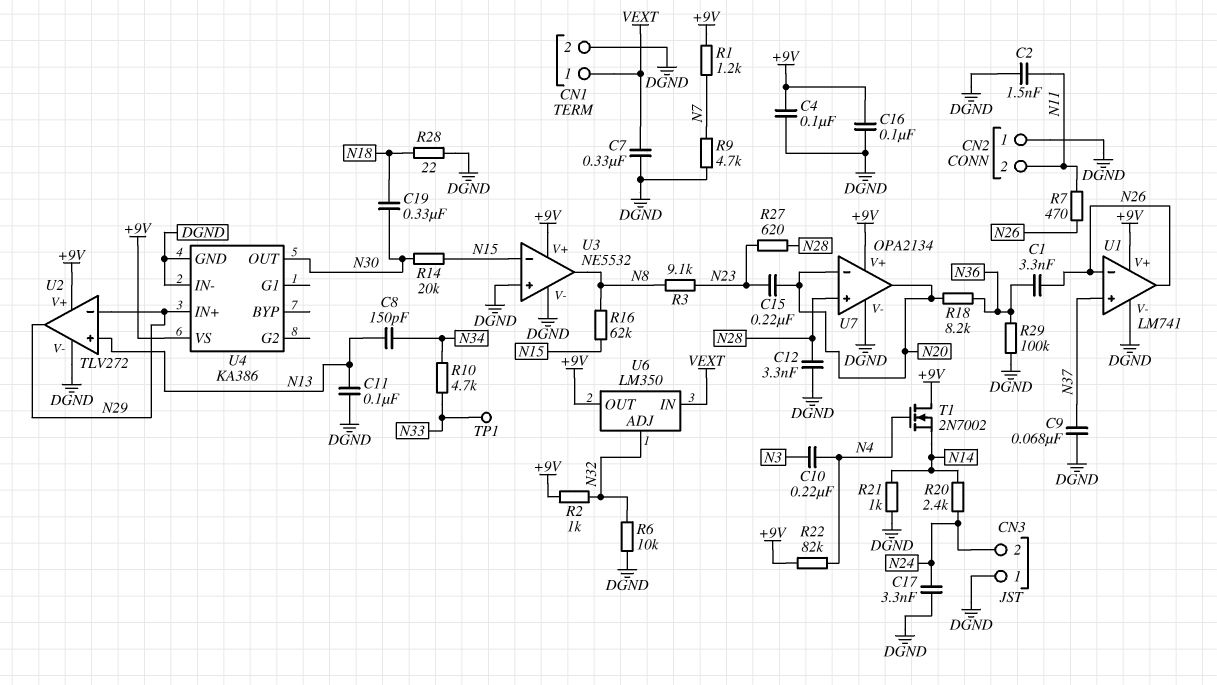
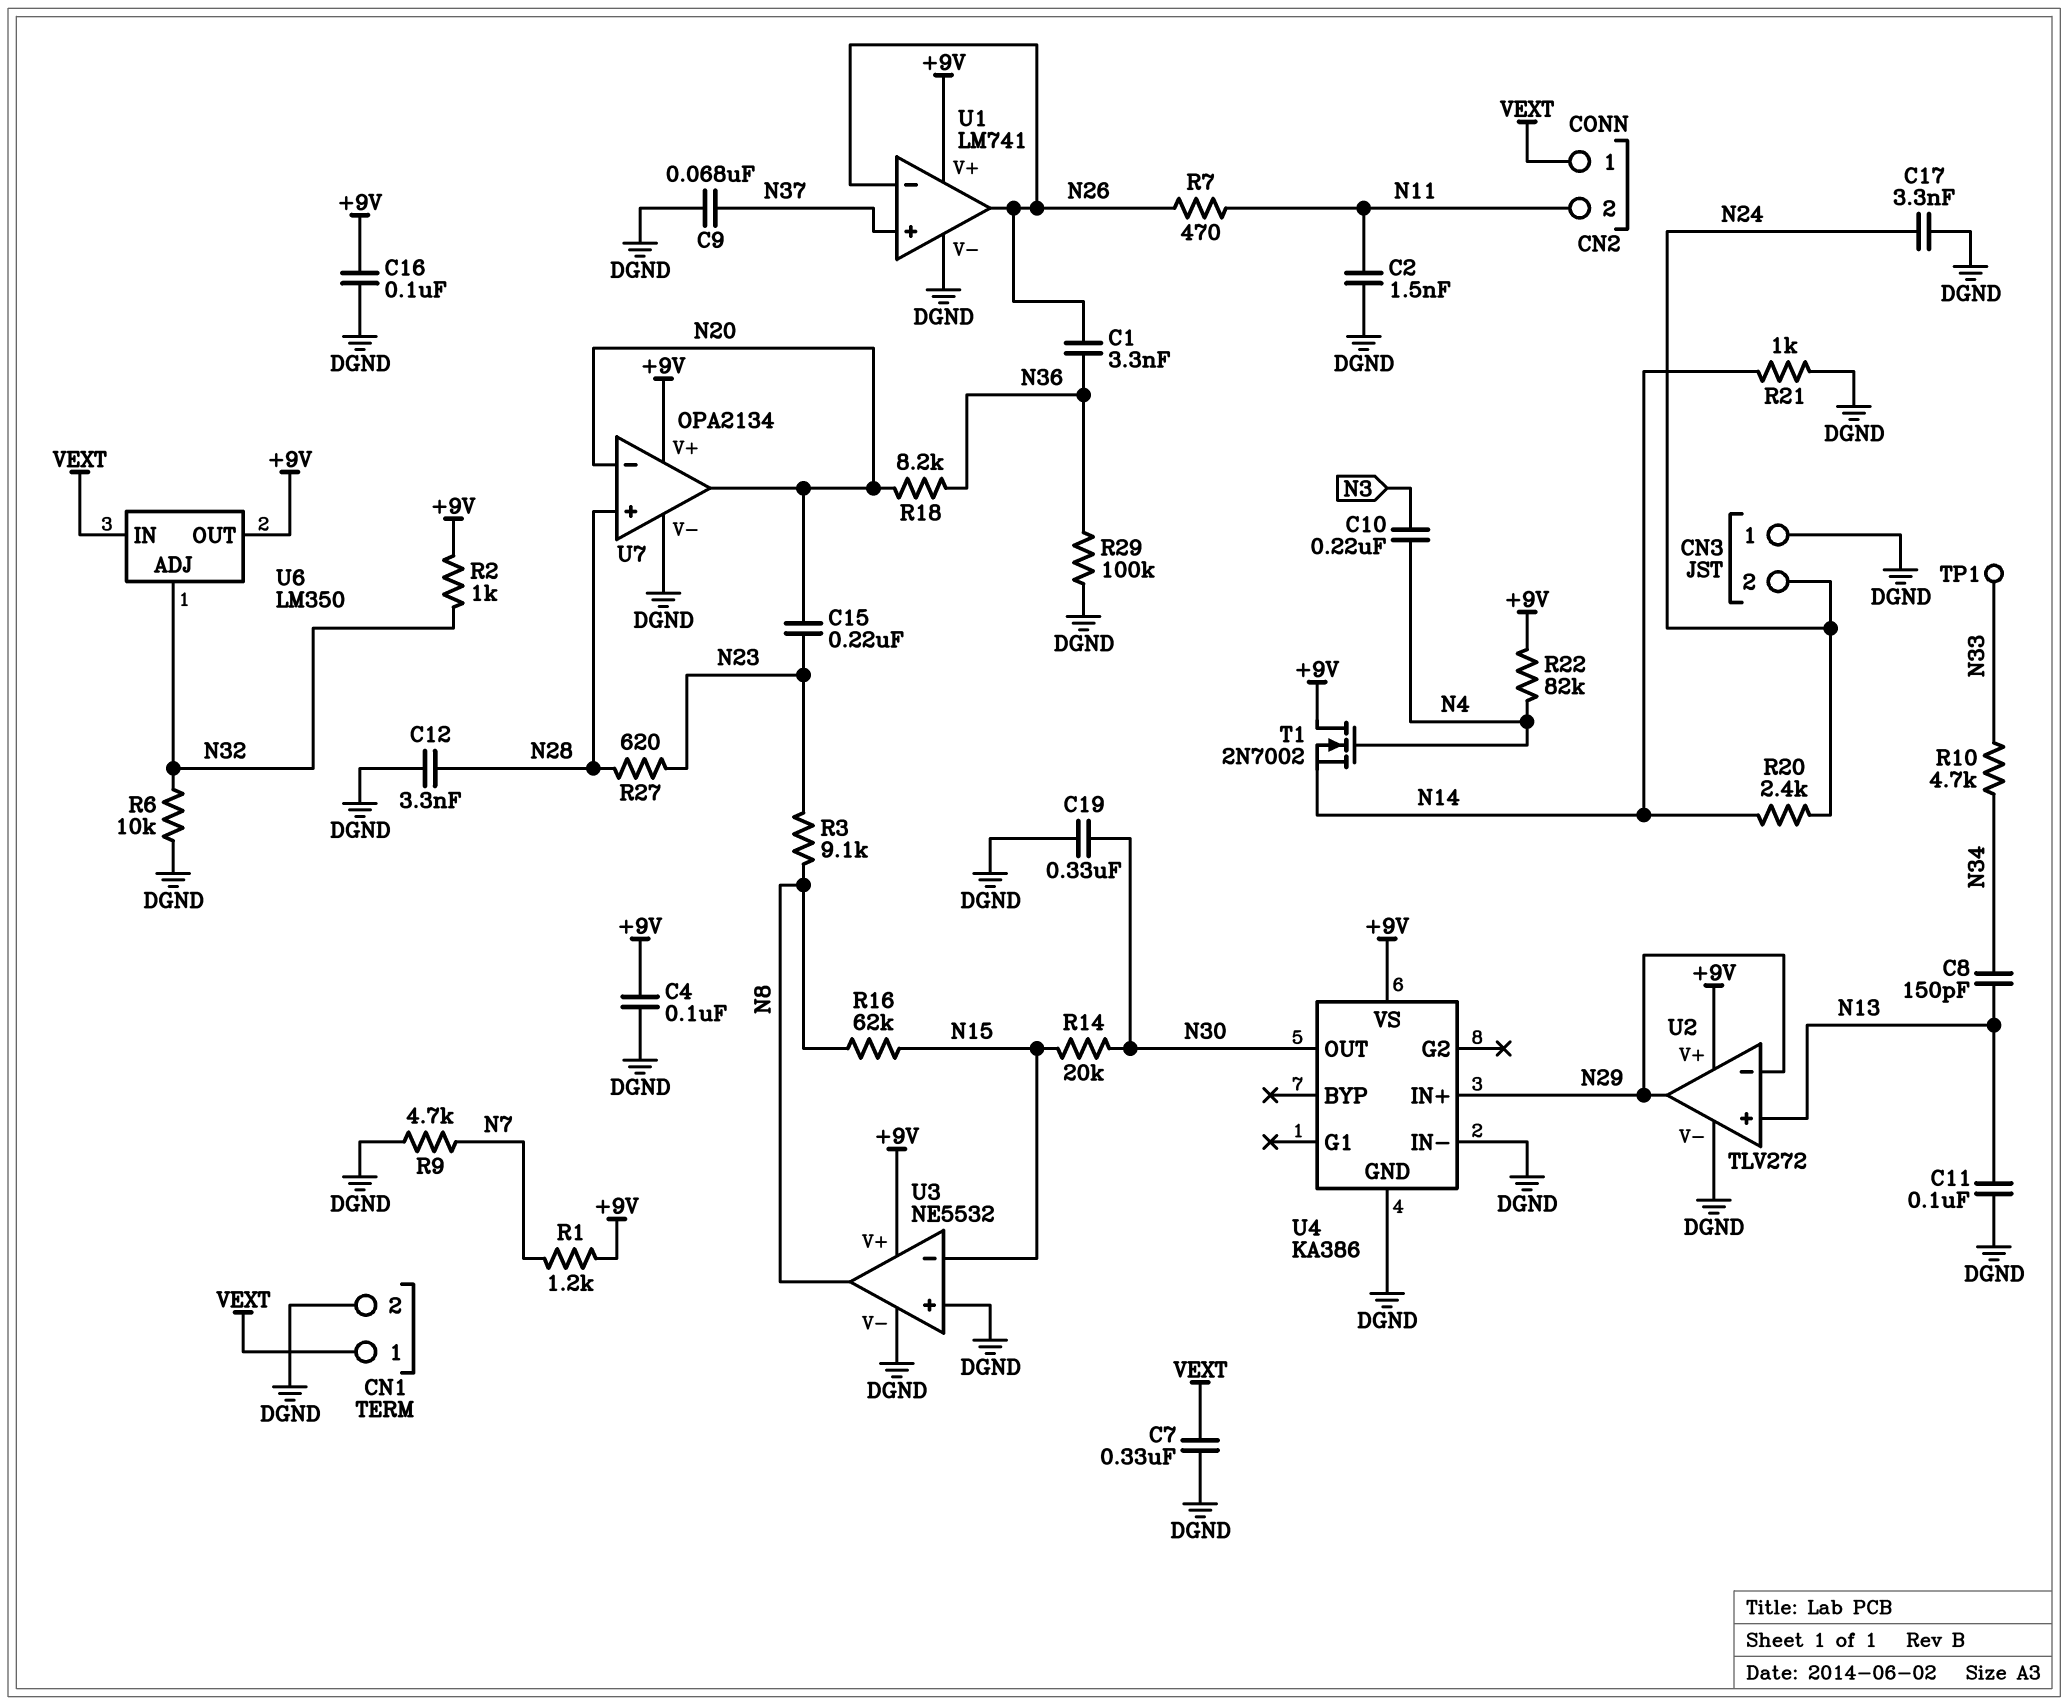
C19: 330nF (N18, N30) -> 330nF (DGND, N30)
CN2 pin 1: DGND -> VEXT
R28: 22 (DGND, N18) -> none

